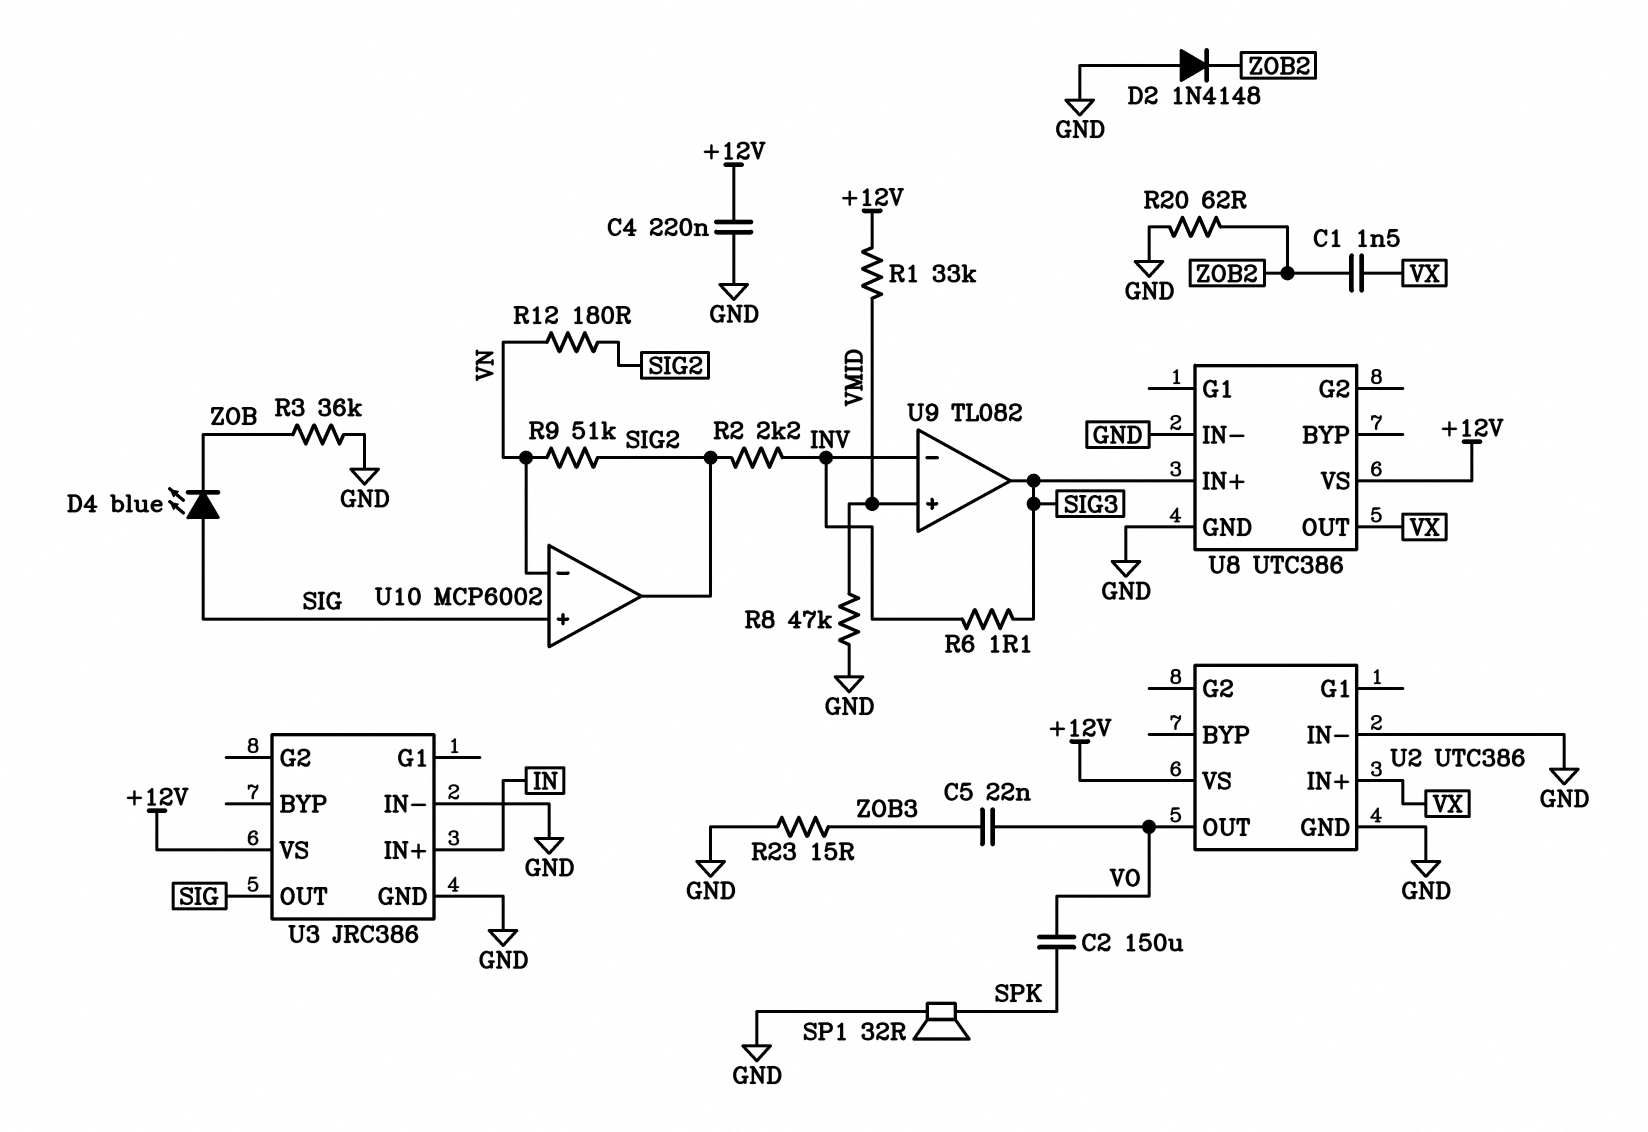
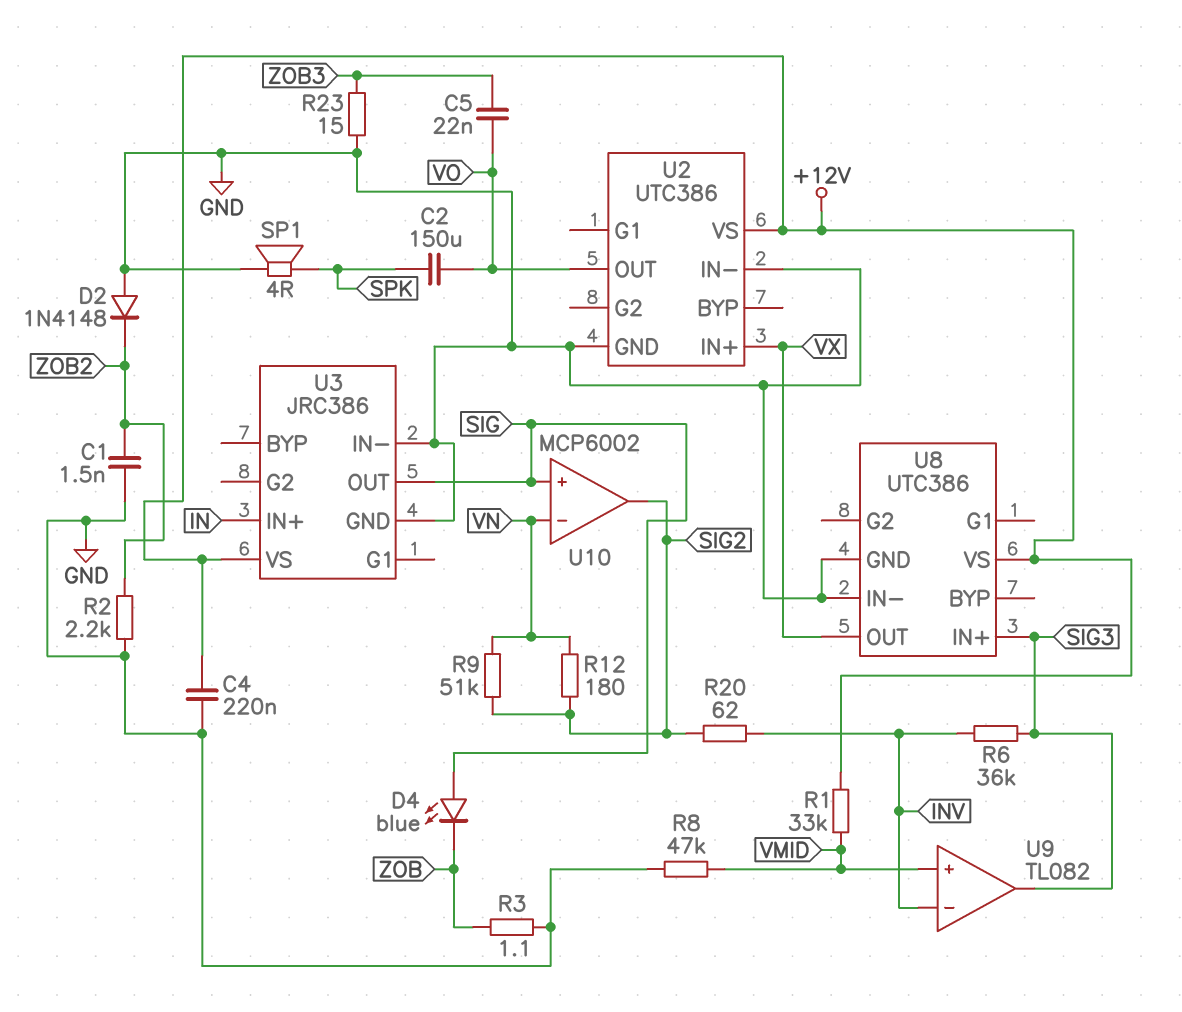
C1: 1.5nF (VX, ZOB2) -> 1.5nF (GND, ZOB2)
R2: 2.2k (INV, SIG2) -> 2.2k (GND, ZOB2)
R3: 36k (GND, ZOB) -> 1.1 (GND, ZOB)
R6: 1.1 (INV, SIG3) -> 36k (INV, SIG3)
R20: 62 (GND, ZOB2) -> 62 (INV, SIG2)
SP1: speaker 32R (GND, SPK) -> speaker 4R (GND, SPK)

